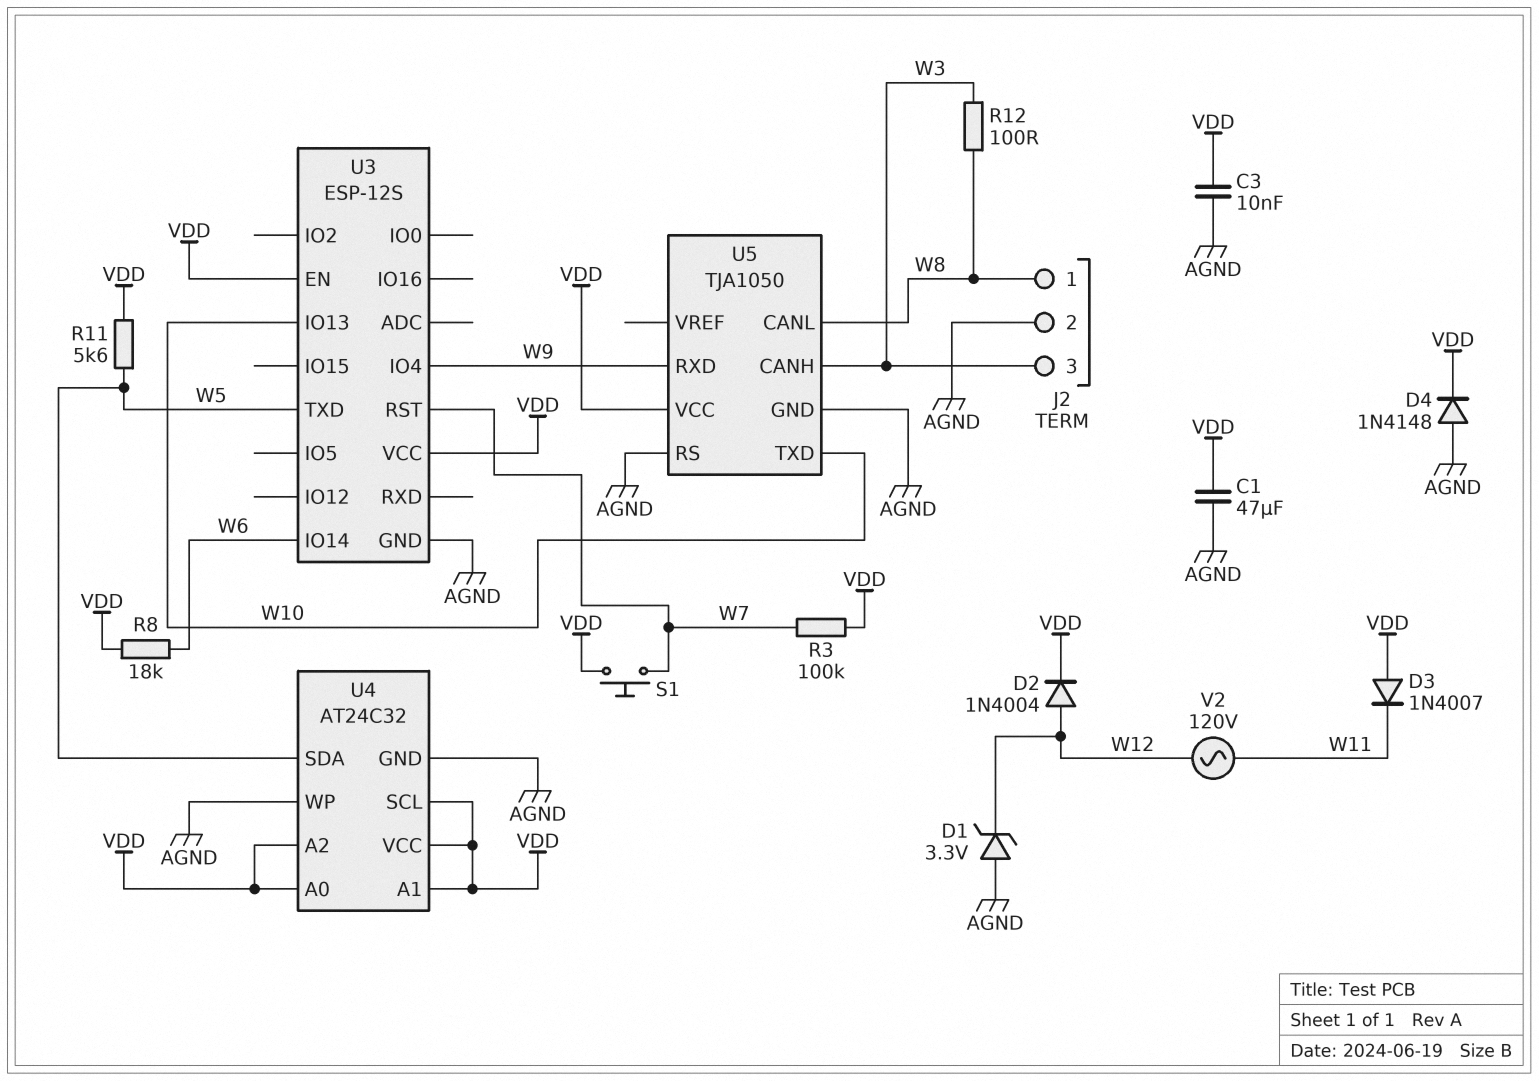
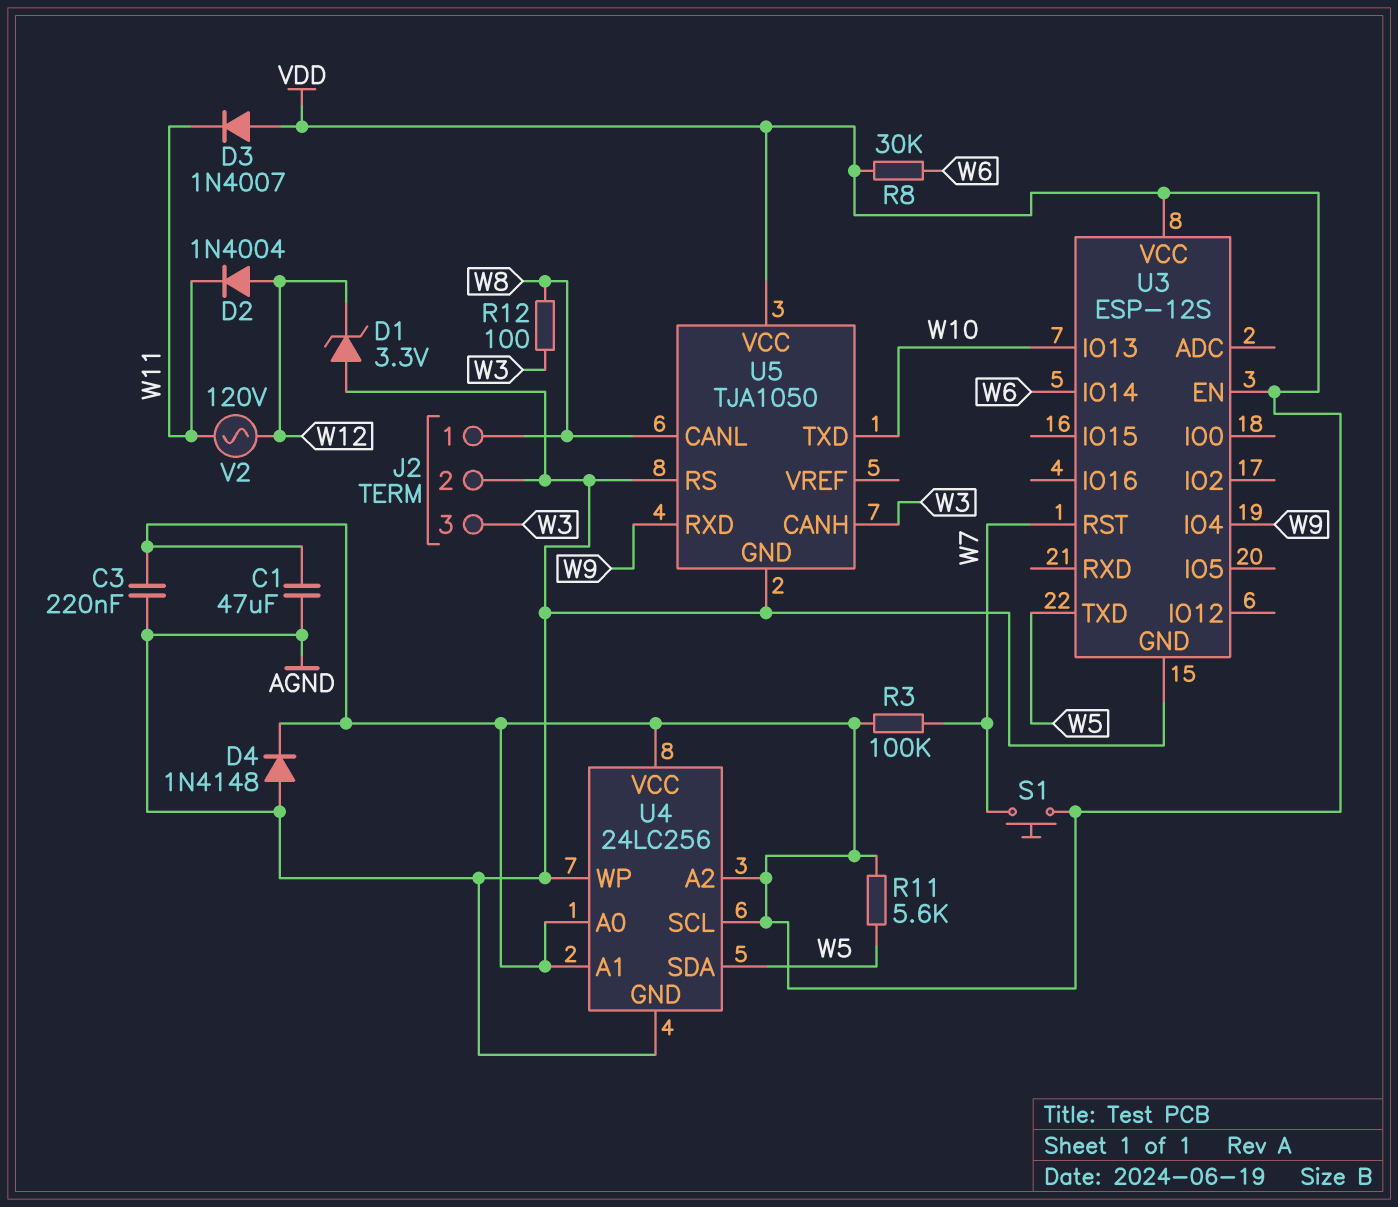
C3: 10nF (AGND, VDD) -> 220nF (AGND, VDD)
D2: diode 1N4004 (A W12, K VDD) -> diode 1N4004 (A W12, K W11)
R8: 18k (VDD, W6) -> 30k (VDD, W6)
U4: AT24C32 -> 24LC256

